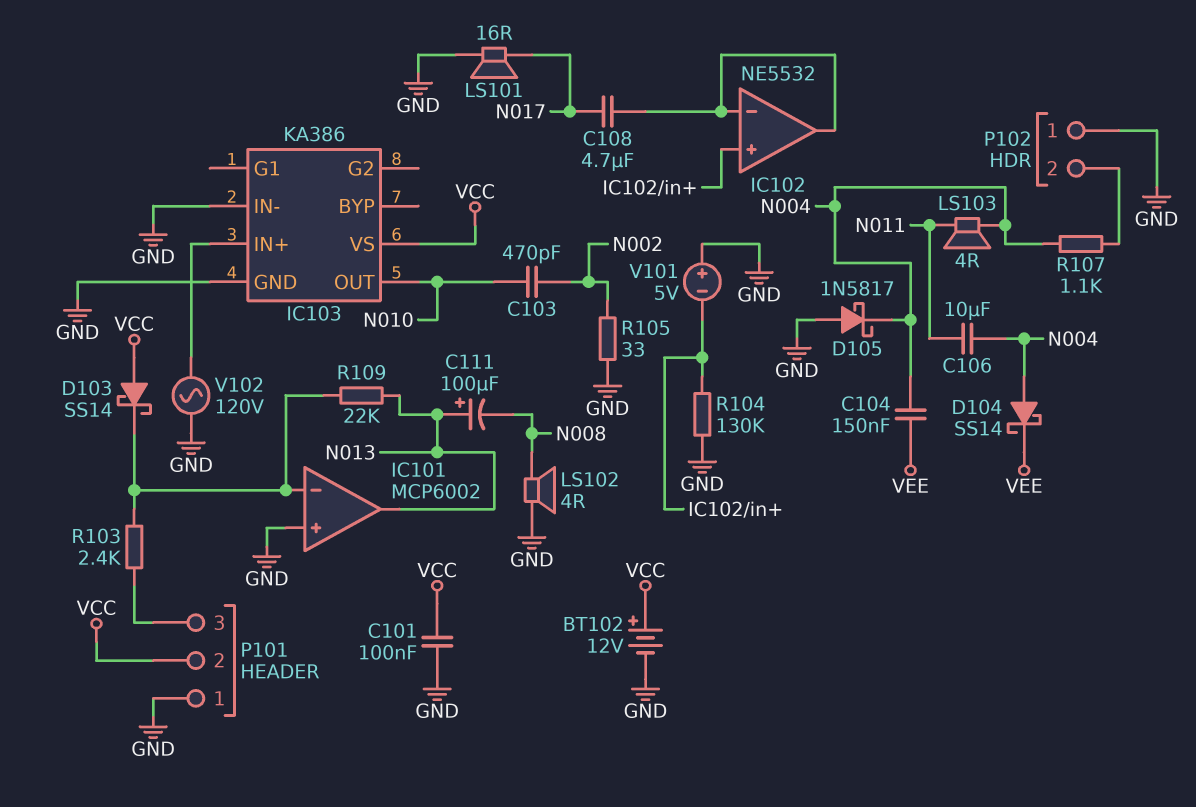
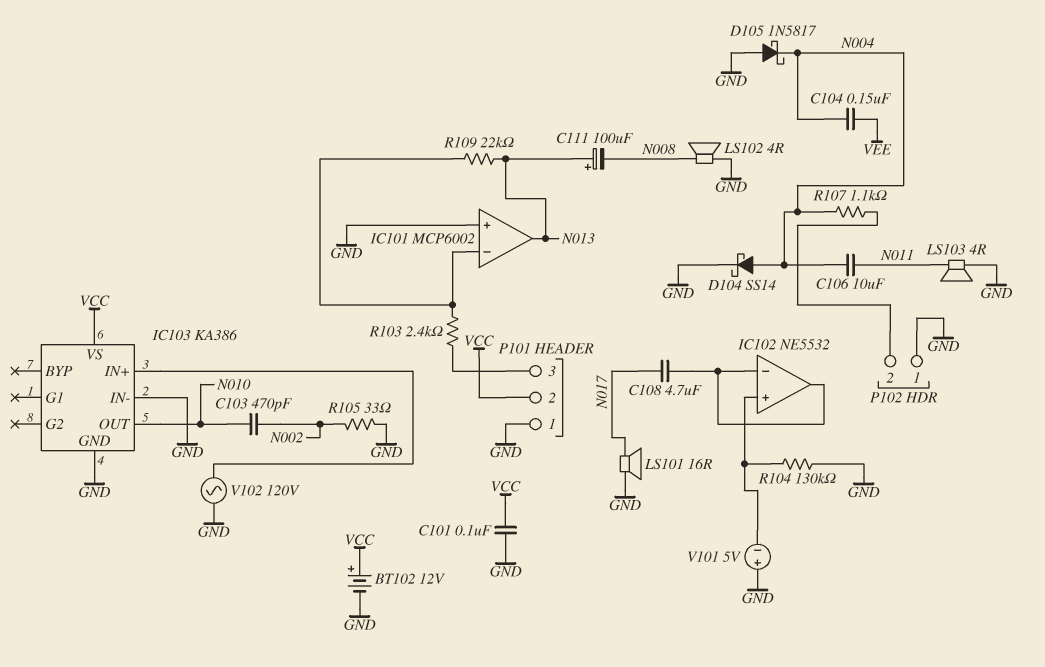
D103: schottky SS14 (A VCC, K IC101/in-) -> none
D104: schottky SS14 (A N004, K VEE) -> schottky SS14 (A N004, K GND)
LS103: speaker 4R (N004, N011) -> speaker 4R (GND, N011)

